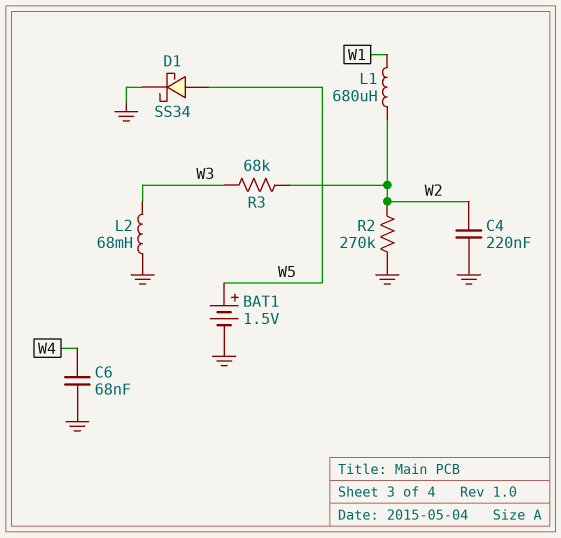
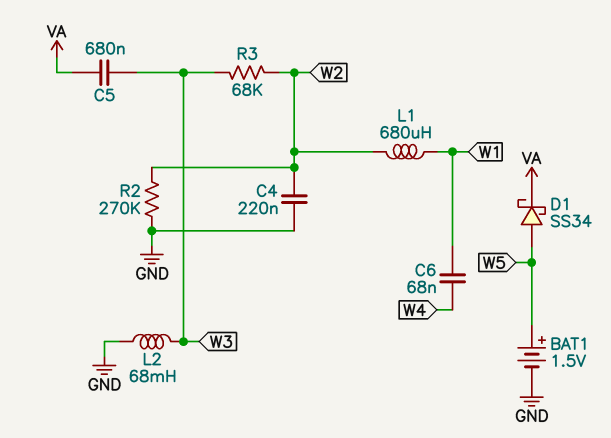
C5: none -> 680nF (VA, W3)
C6: 68nF (GND, W4) -> 68nF (W1, W4)
D1: schottky SS34 (A W5, K GND) -> schottky SS34 (A W5, K VA)

